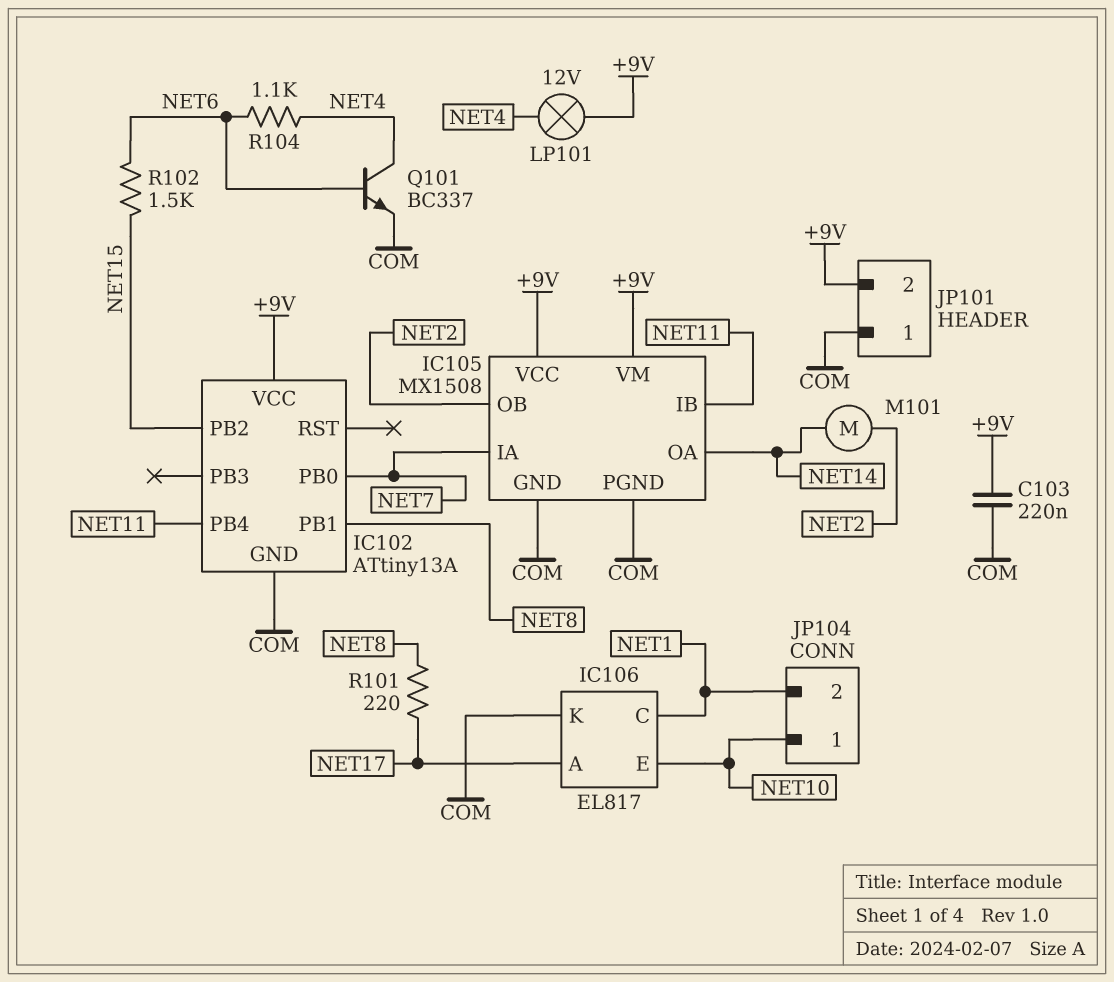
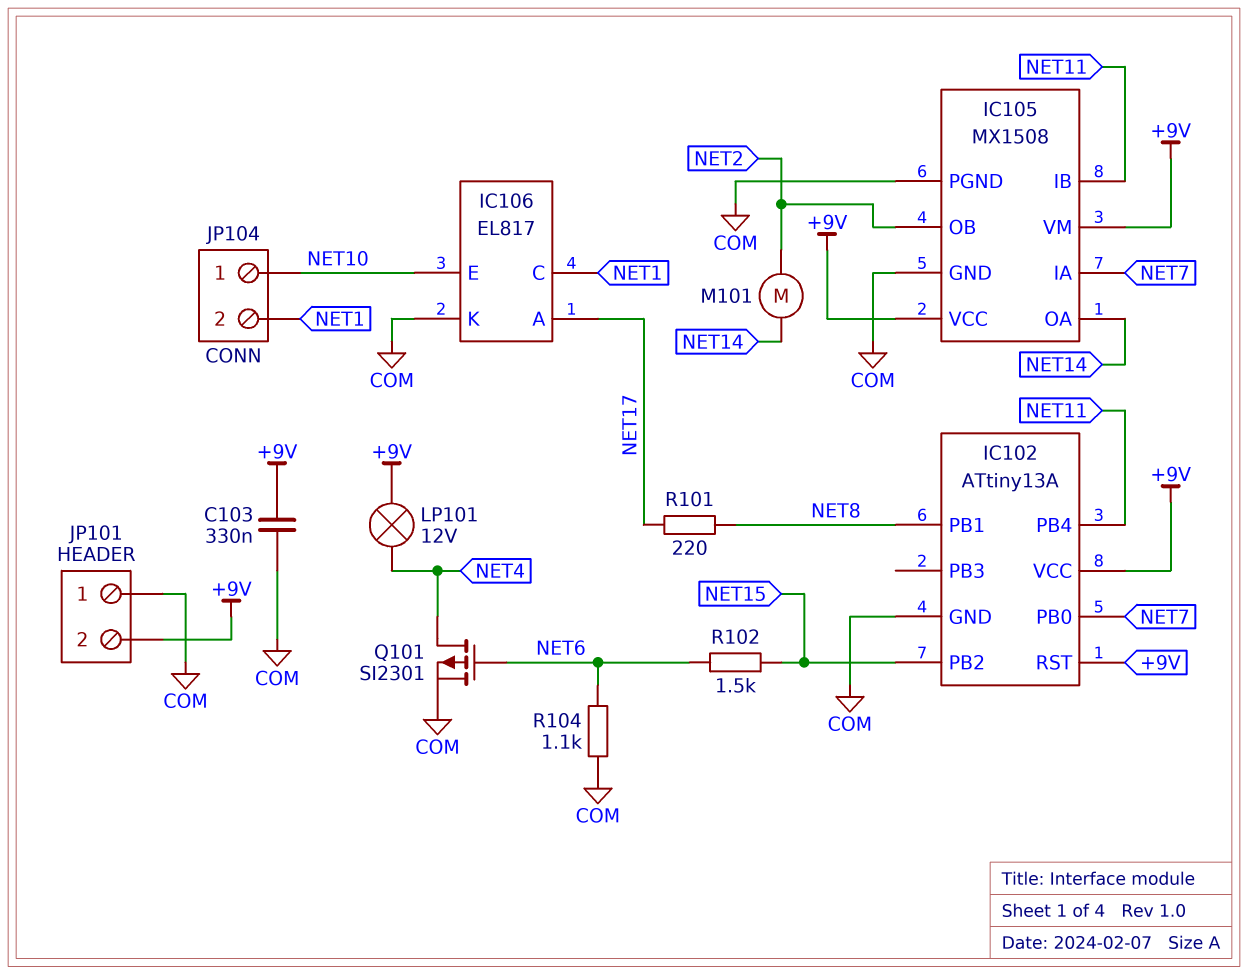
C103: 220nF (+9V, COM) -> 330nF (+9V, COM)
IC102 pin RST: none -> +9V
Q101: NPN BC337 (B NET6, C NET4, E COM) -> PMOS SI2301 (G NET6, D NET4, S COM)
R104: 1.1k (NET4, NET6) -> 1.1k (COM, NET6)

